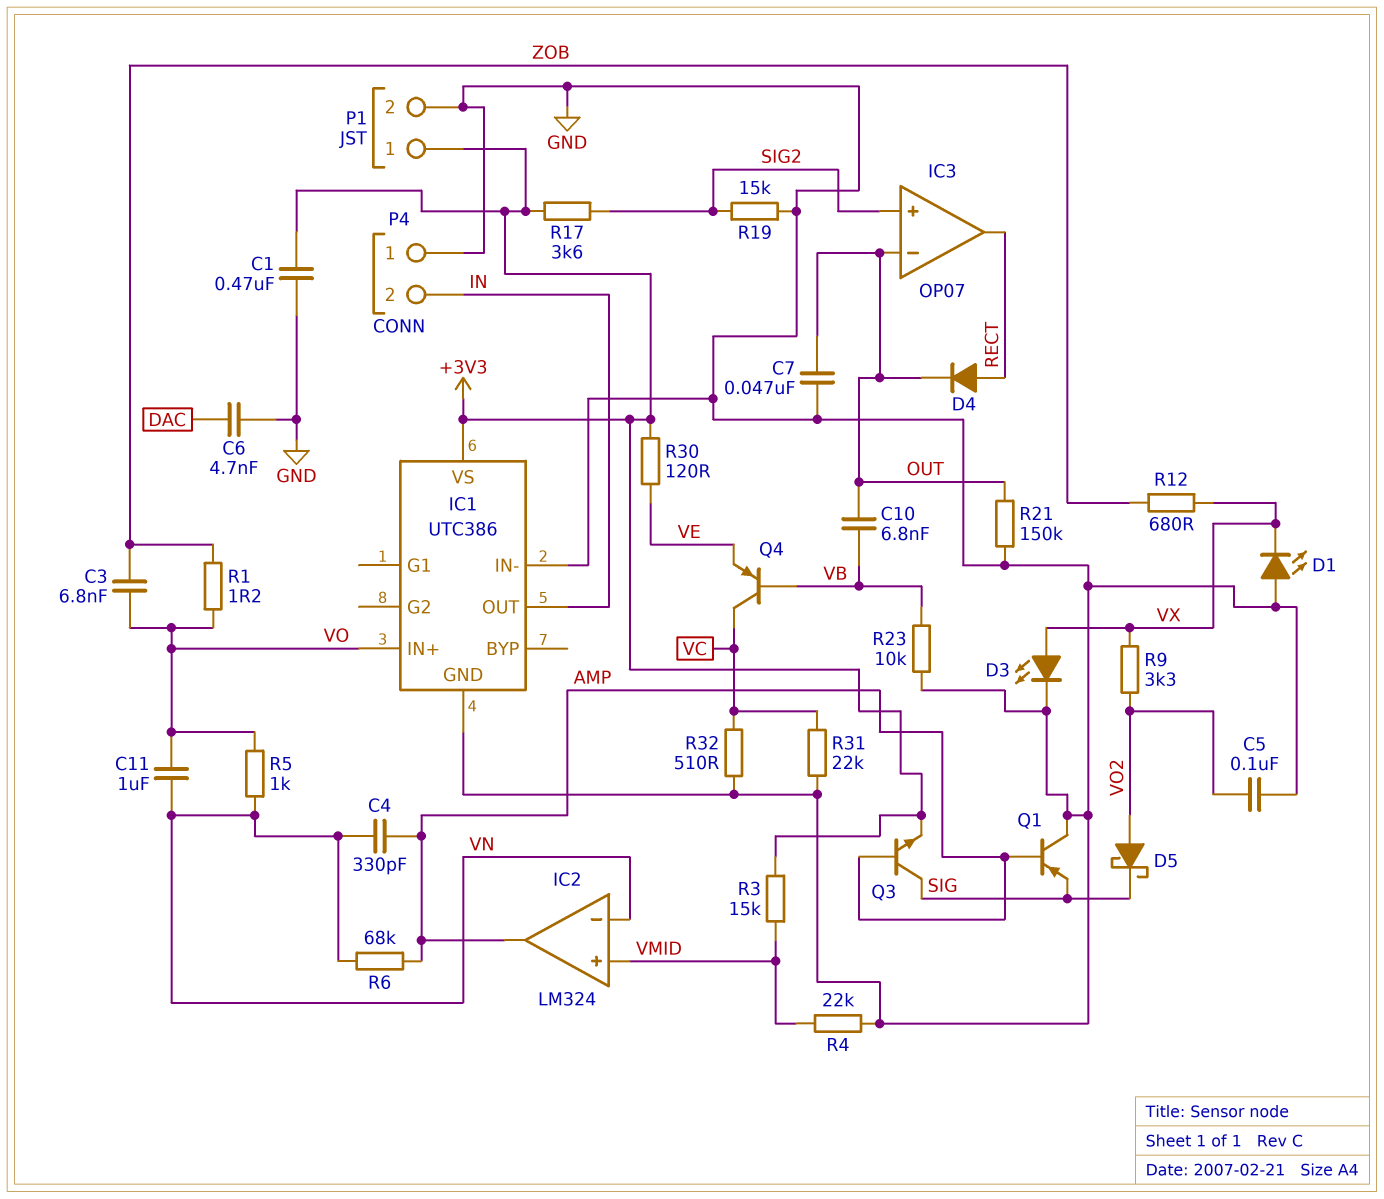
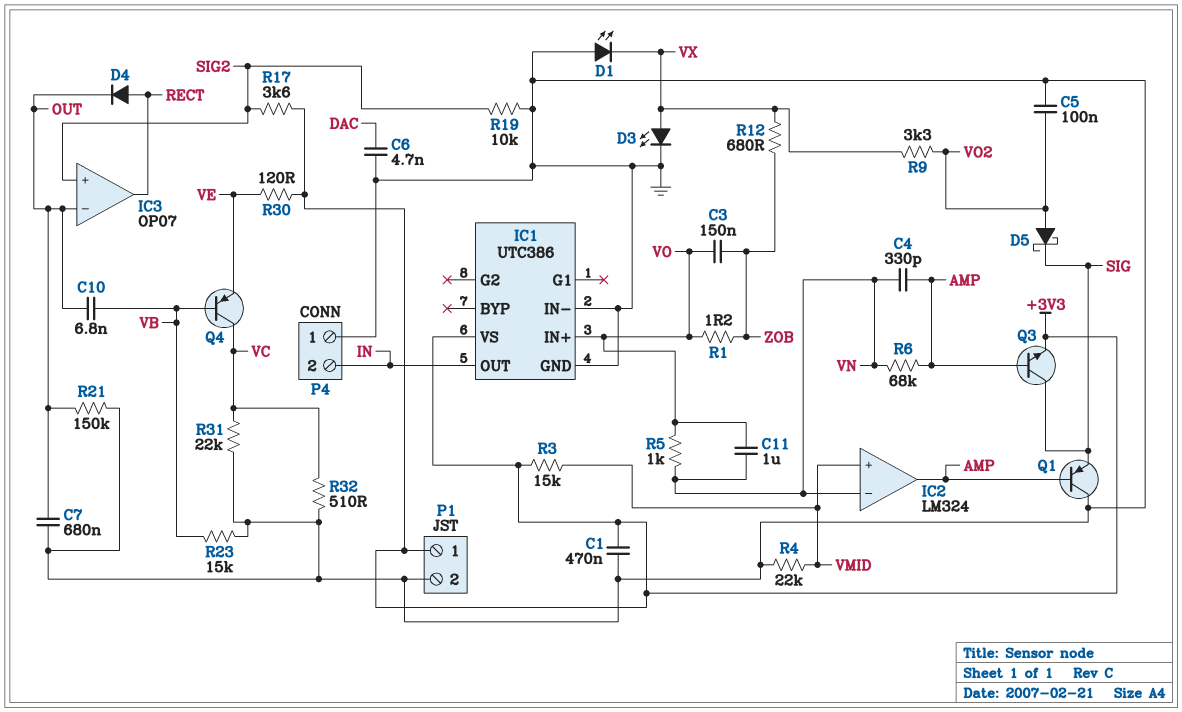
C3: 6.8nF (VO, ZOB) -> 150nF (VO, ZOB)
C7: 47nF (GND, OUT) -> 680nF (GND, OUT)
R19: 15k (GND, SIG2) -> 10k (GND, SIG2)
R23: 10k (GND, VB) -> 15k (GND, VB)

